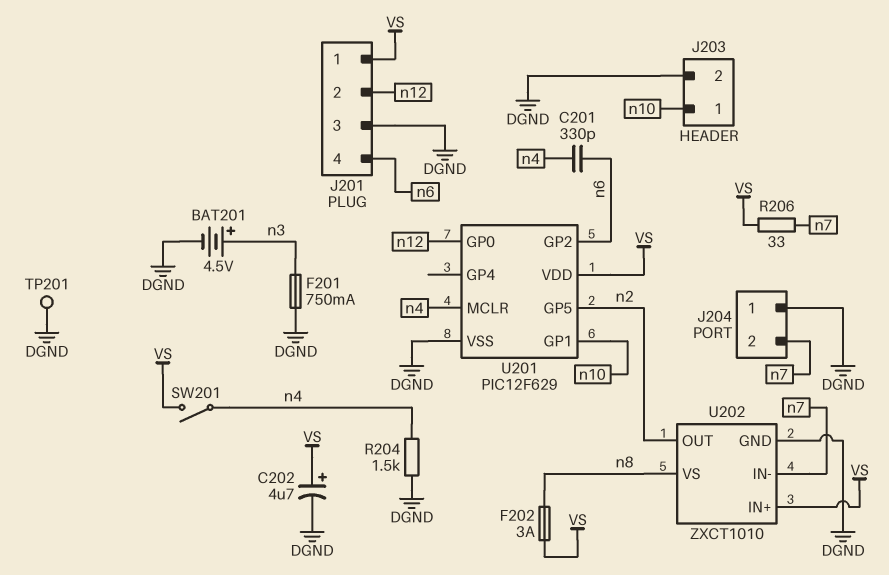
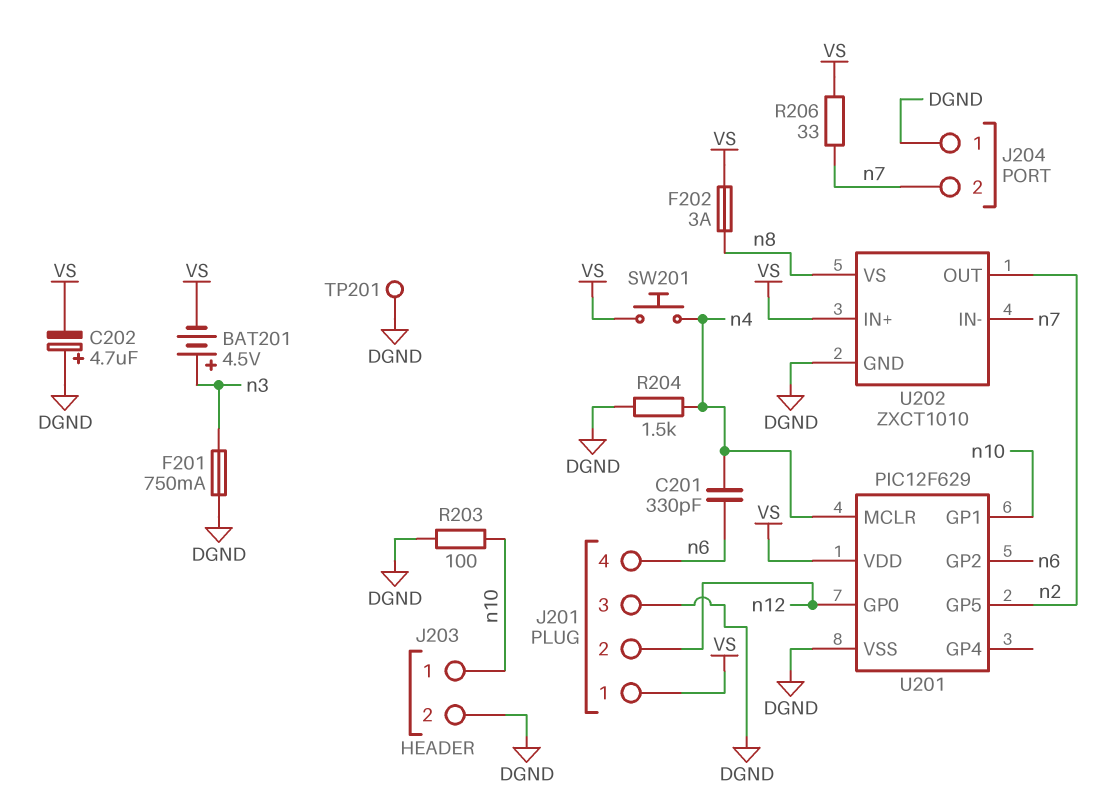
BAT201: 4.5V (plus n3, minus DGND) -> 4.5V (plus n3, minus VS)
C202: 4.7uF (plus VS, minus DGND) -> 4.7uF (plus DGND, minus VS)
R203: none -> 100 (DGND, n10)
SW201: switch (VS, n4) -> button (VS, n4)

